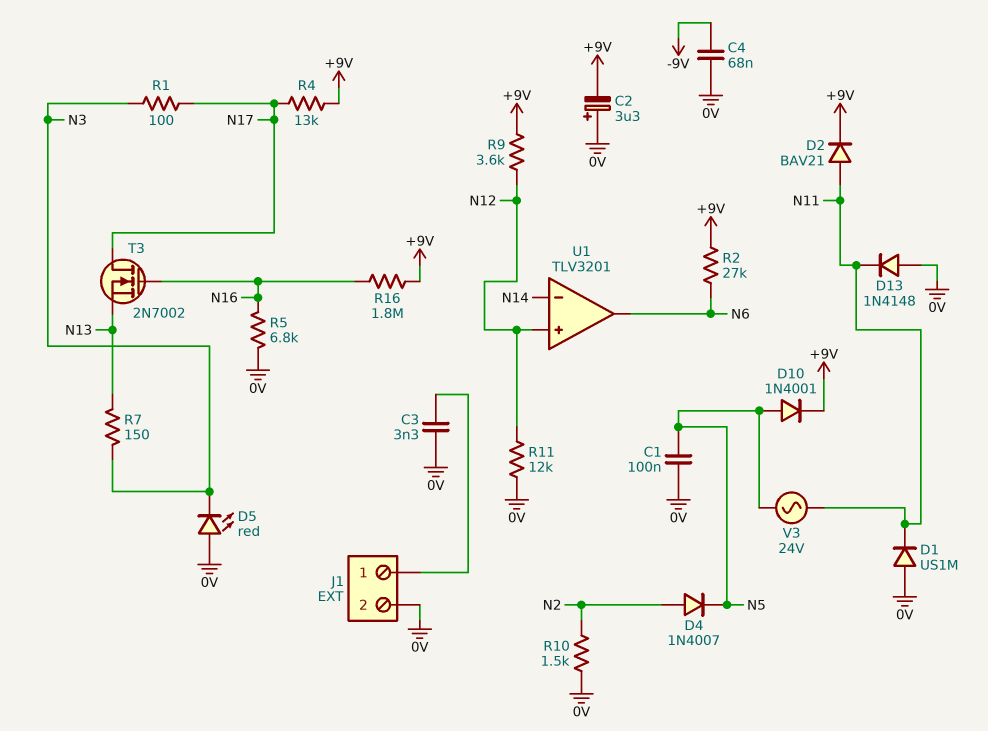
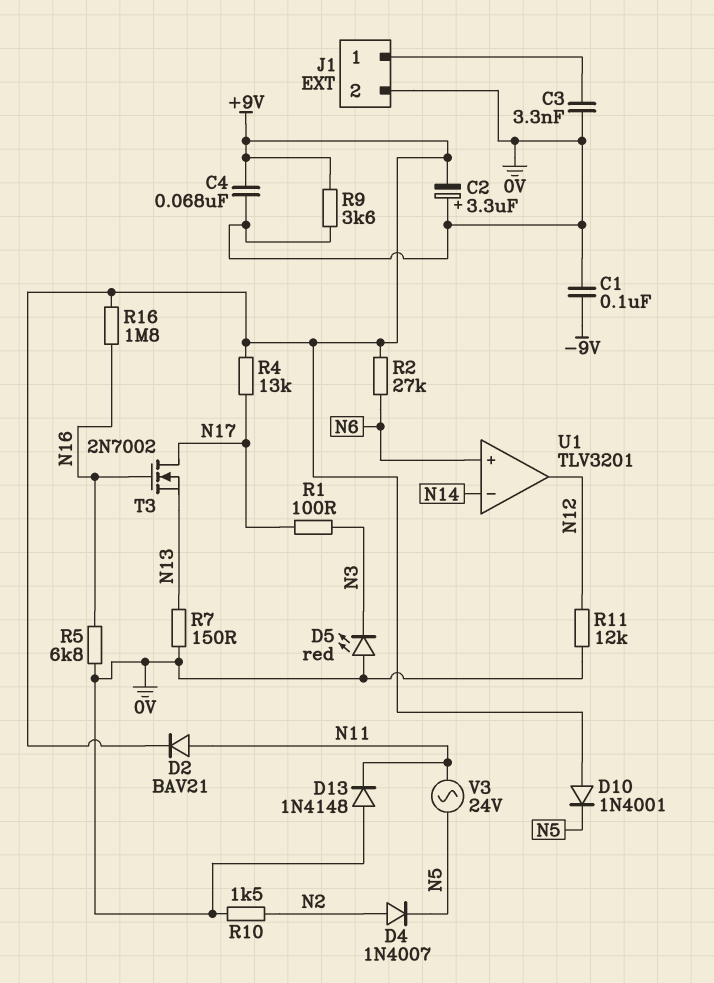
C1: 100nF (0V, N5) -> 100nF (-9V, 0V)
C4: 68nF (-9V, 0V) -> 68nF (+9V, 0V)
D1: diode US1M (A 0V, K N11) -> none
D10: diode 1N4001 (A N5, K +9V) -> diode 1N4001 (A +9V, K N5)
R7: 150 (N3, N13) -> 150 (0V, N13)
R9: 3.6k (+9V, N12) -> 3.6k (+9V, 0V)
U1 pin in+: N12 -> N6
U1 pin out: N6 -> N12

